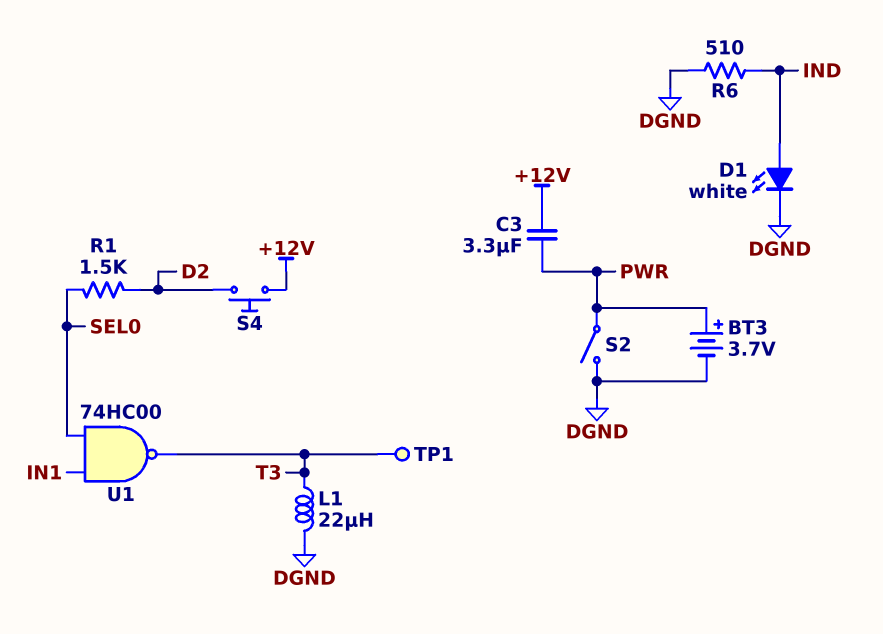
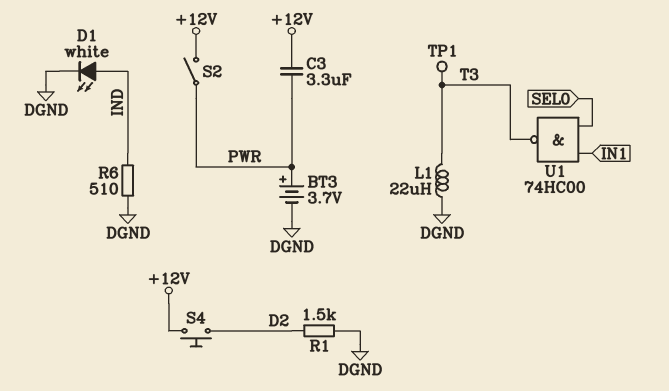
R1: 1.5k (D2, SEL0) -> 1.5k (D2, DGND)
S2: switch (DGND, PWR) -> switch (+12V, PWR)

